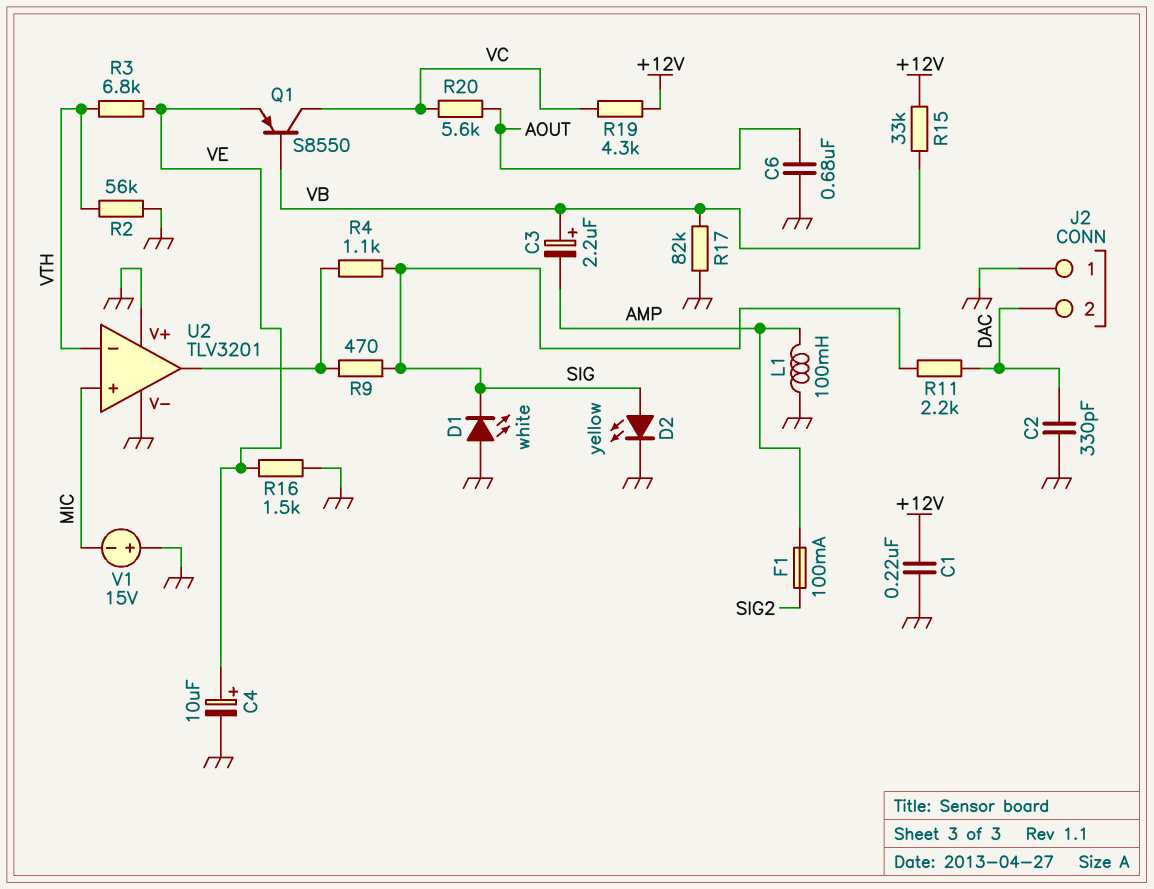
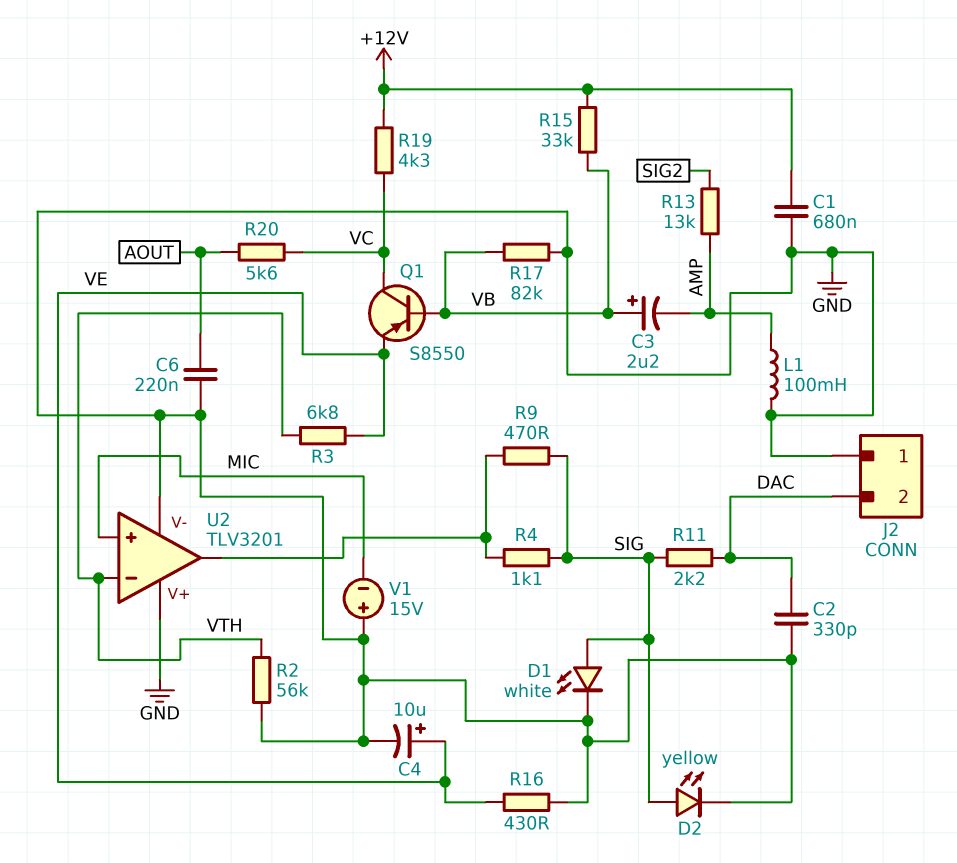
C1: 220nF (+12V, GND) -> 680nF (+12V, GND)
C6: 680nF (AOUT, GND) -> 220nF (AOUT, GND)
D1: LED white (A GND, K SIG) -> LED white (A SIG, K GND)
F1: 100mA (AMP, SIG2) -> none
R13: none -> 13k (AMP, SIG2)
R16: 1.5k (GND, VE) -> 430 (GND, VE)

